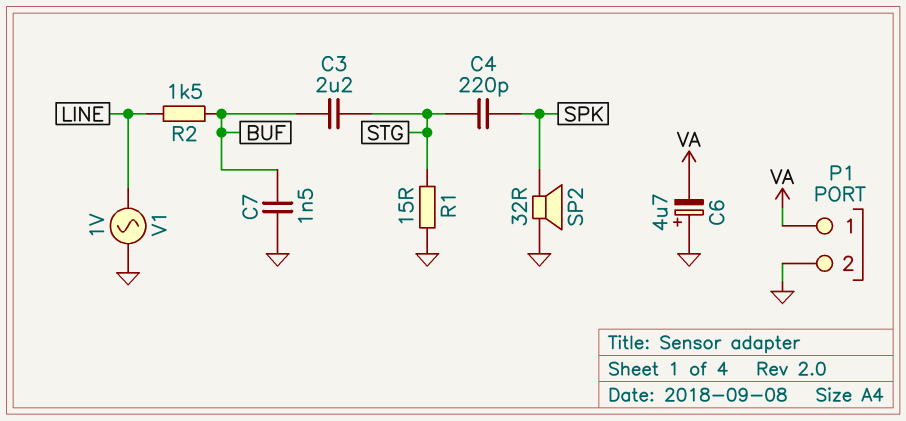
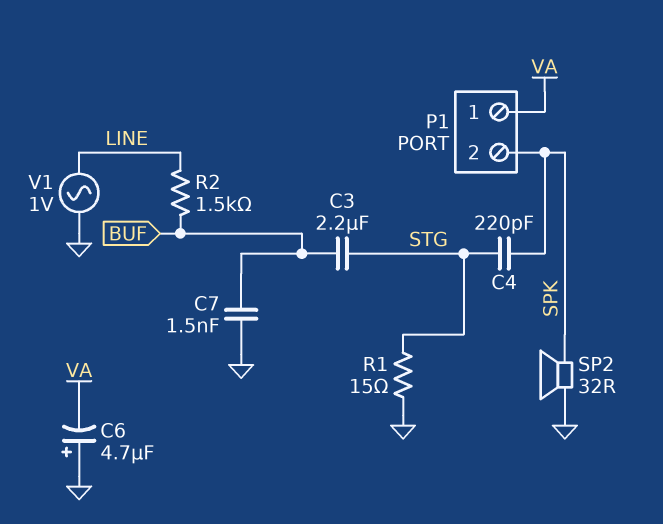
P1 pin 2: GND -> SPK

